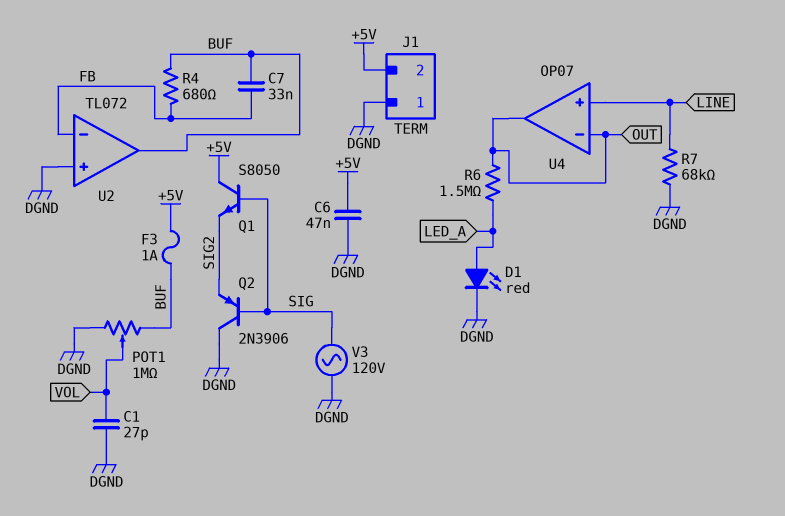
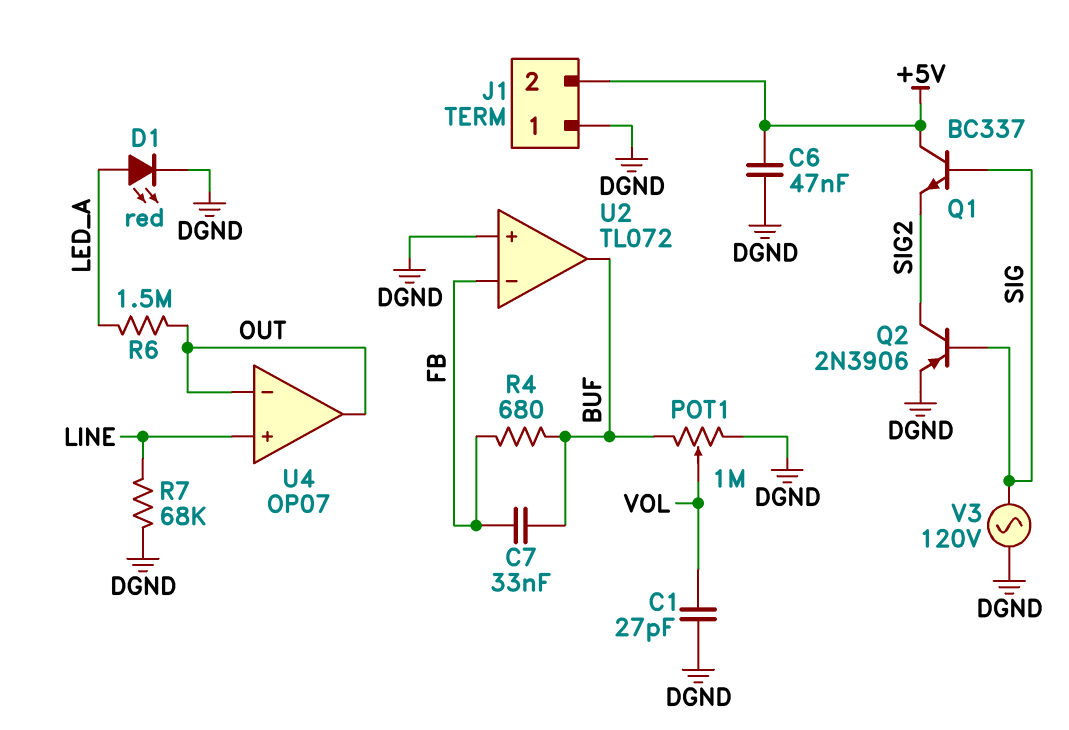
F3: 1A (+5V, BUF) -> none
Q1: NPN S8050 (B SIG, C +5V, E SIG2) -> NPN BC337 (B SIG, C +5V, E SIG2)
Q2: PNP 2N3906 (B SIG, C DGND, E SIG2) -> PNP 2N3906 (B SIG, C SIG2, E DGND)

